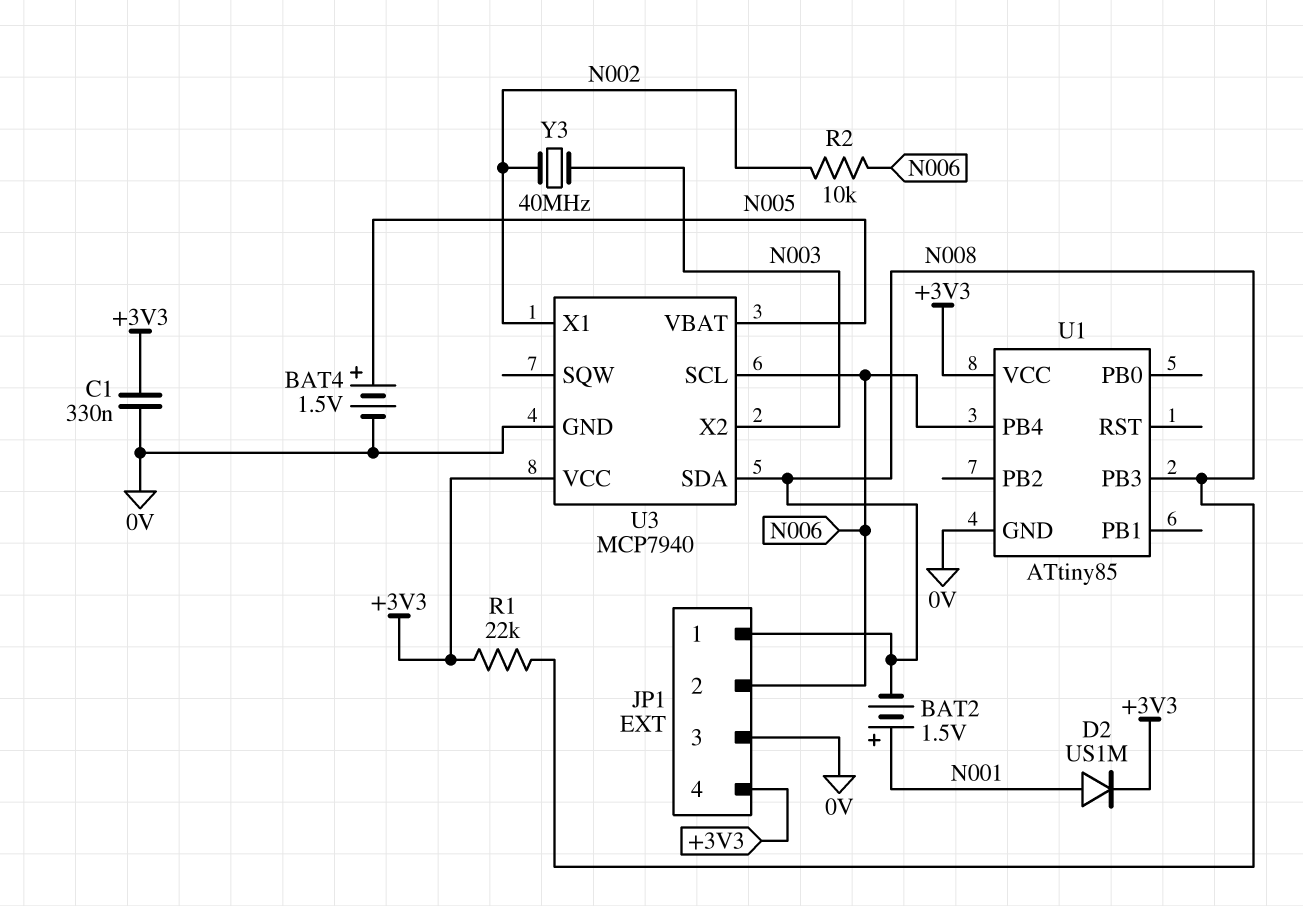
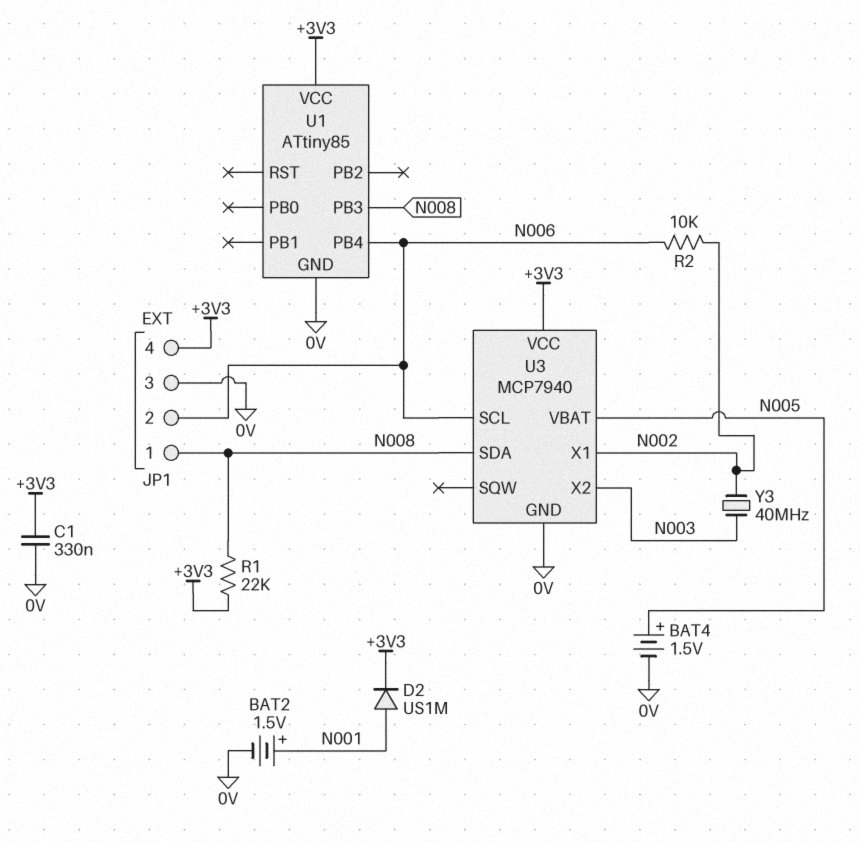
BAT2: 1.5V (plus N001, minus N008) -> 1.5V (plus N001, minus 0V)

